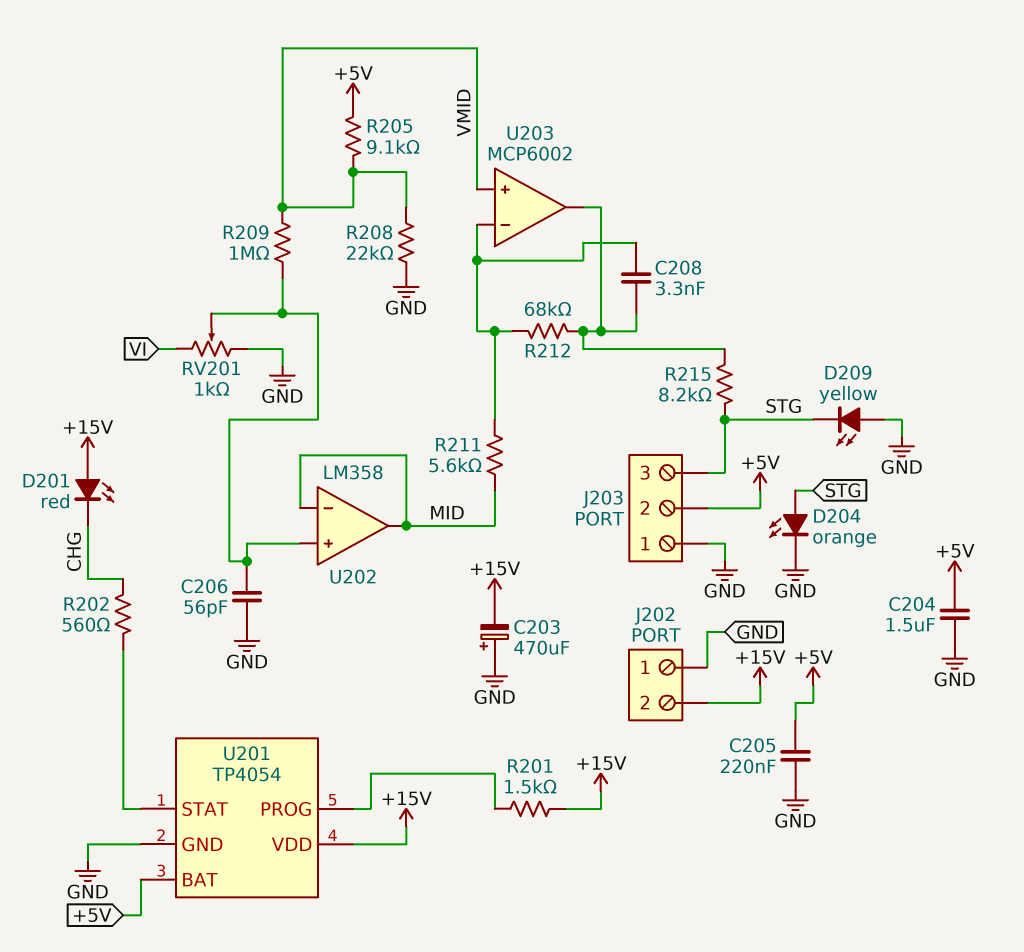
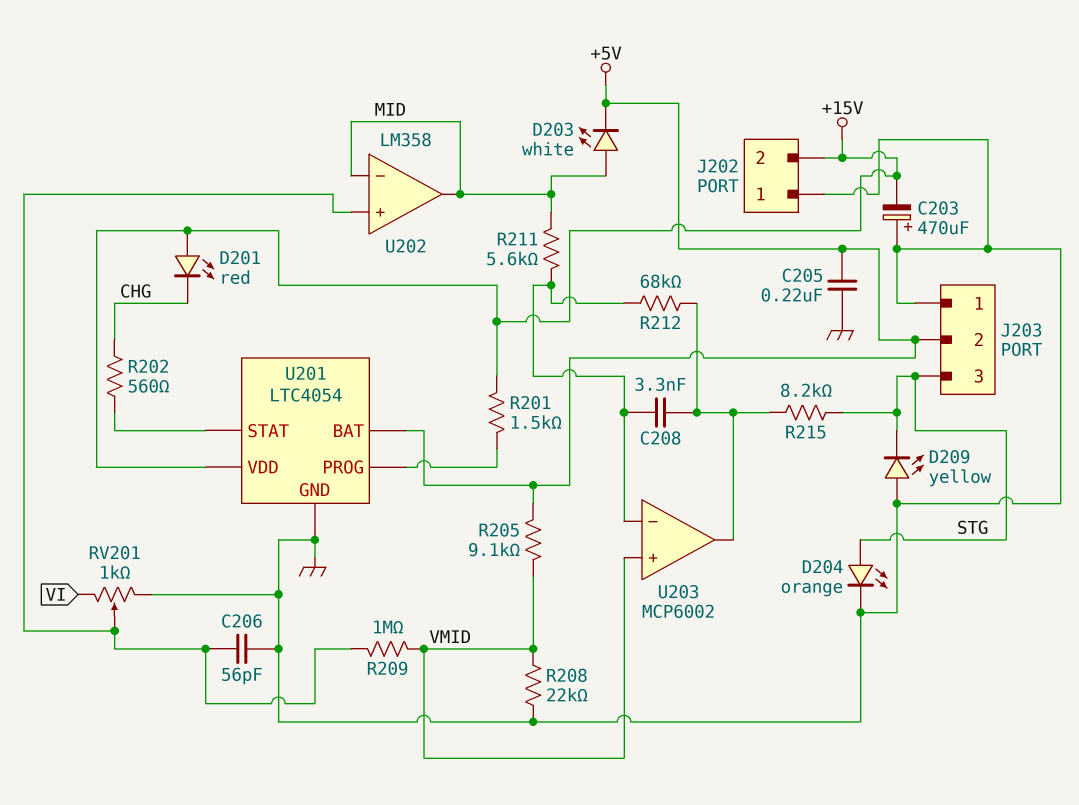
C204: 1.5uF (+5V, GND) -> none
D203: none -> LED white (A MID, K +5V)
U201: TP4054 -> LTC4054

